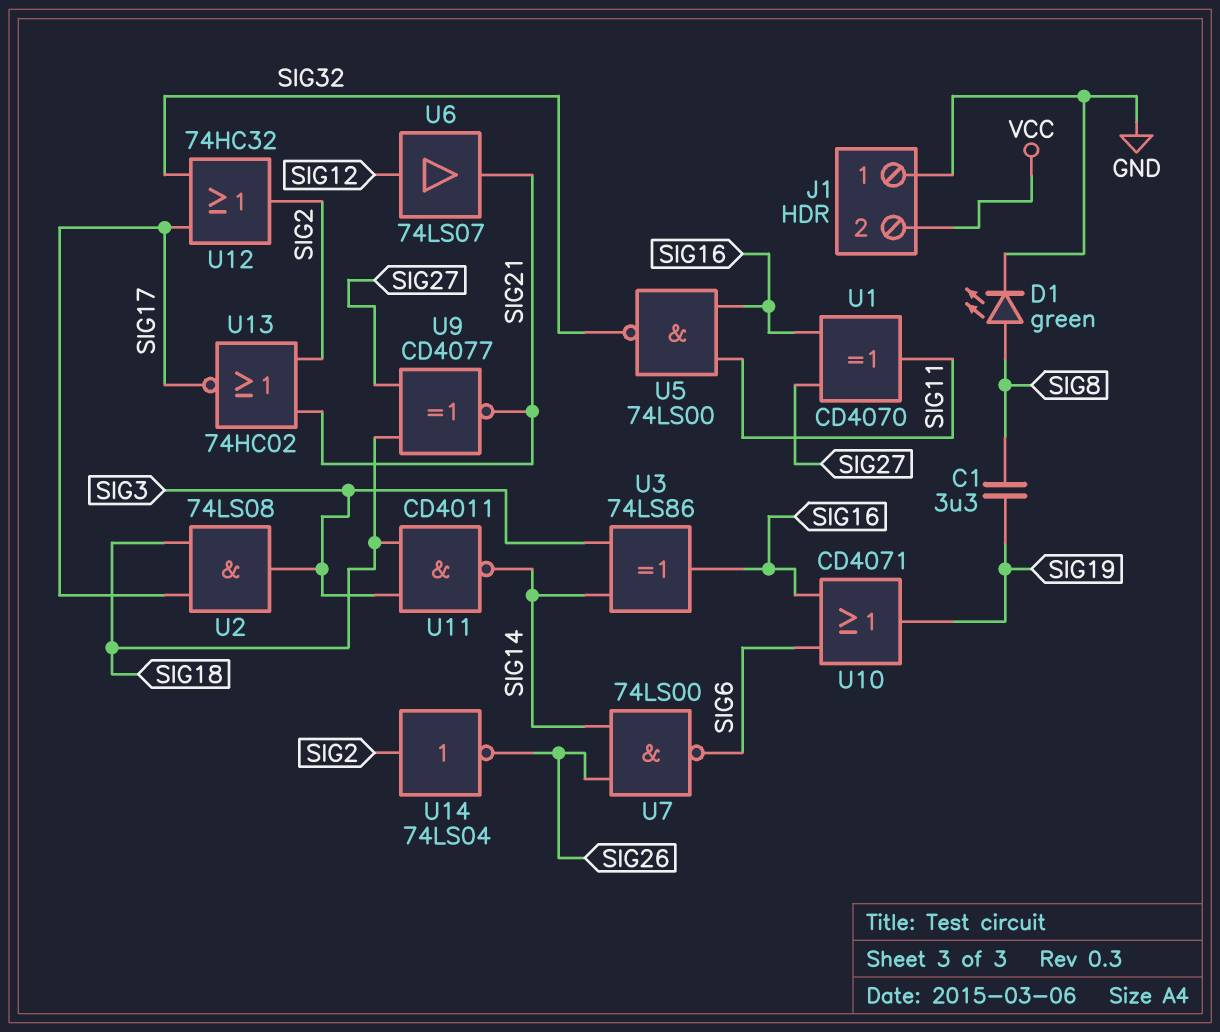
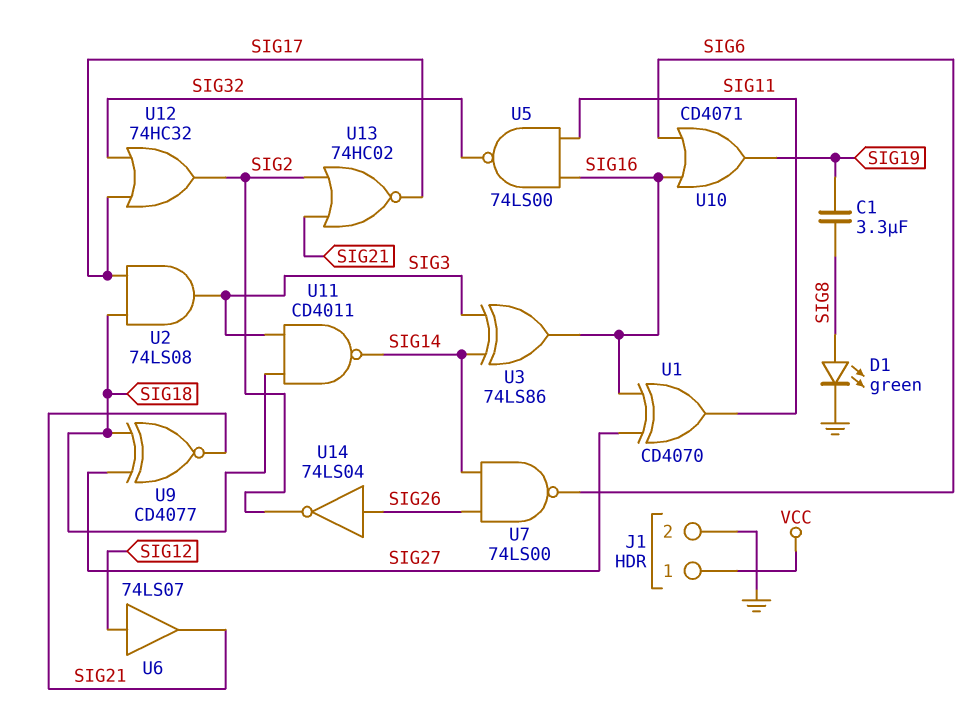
J1 pin 1: GND -> VCC
J1 pin 2: VCC -> GND
U14: NOT 74LS04 (in SIG2, out SIG26) -> NOT 74LS04 (in SIG26, out SIG2)

